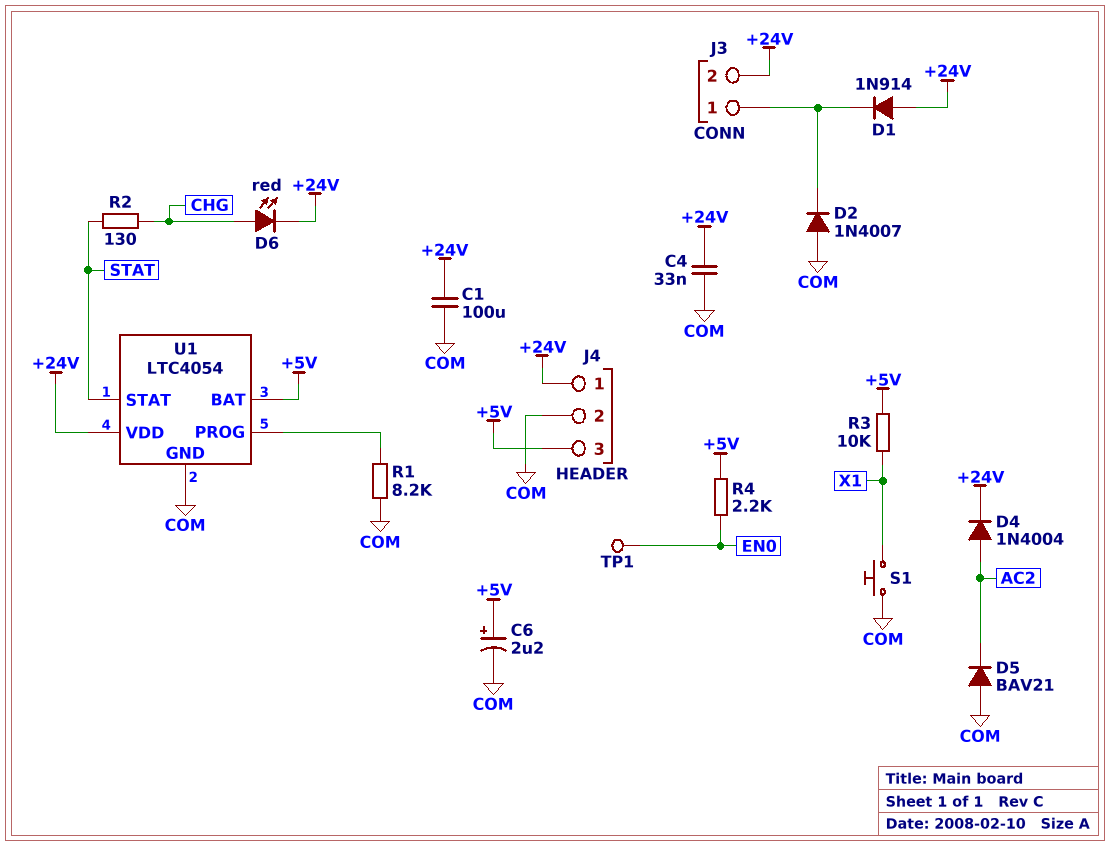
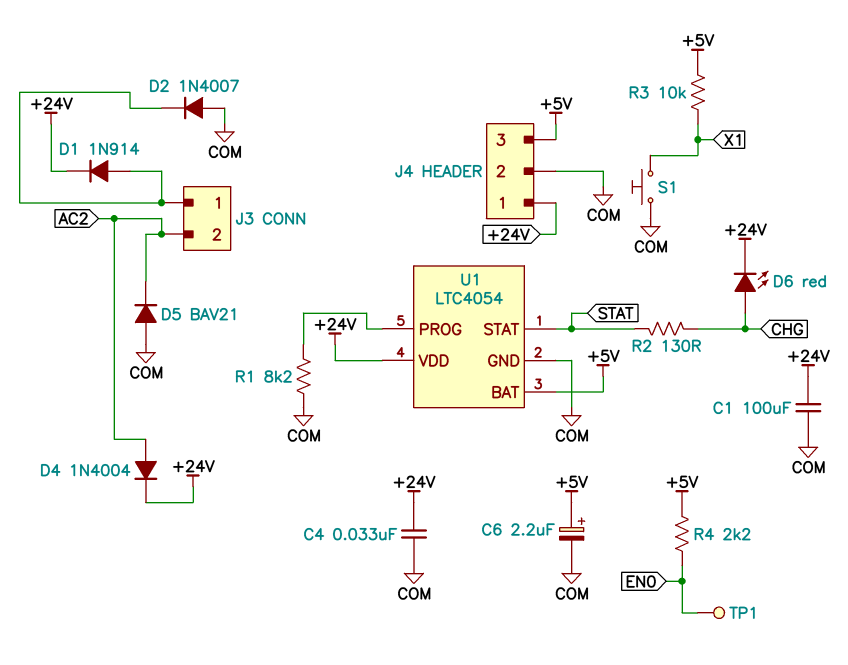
D1: diode 1N914 (A +24V, K J3/1) -> diode 1N914 (A J3/1, K +24V)
J3 pin 2: +24V -> AC2

